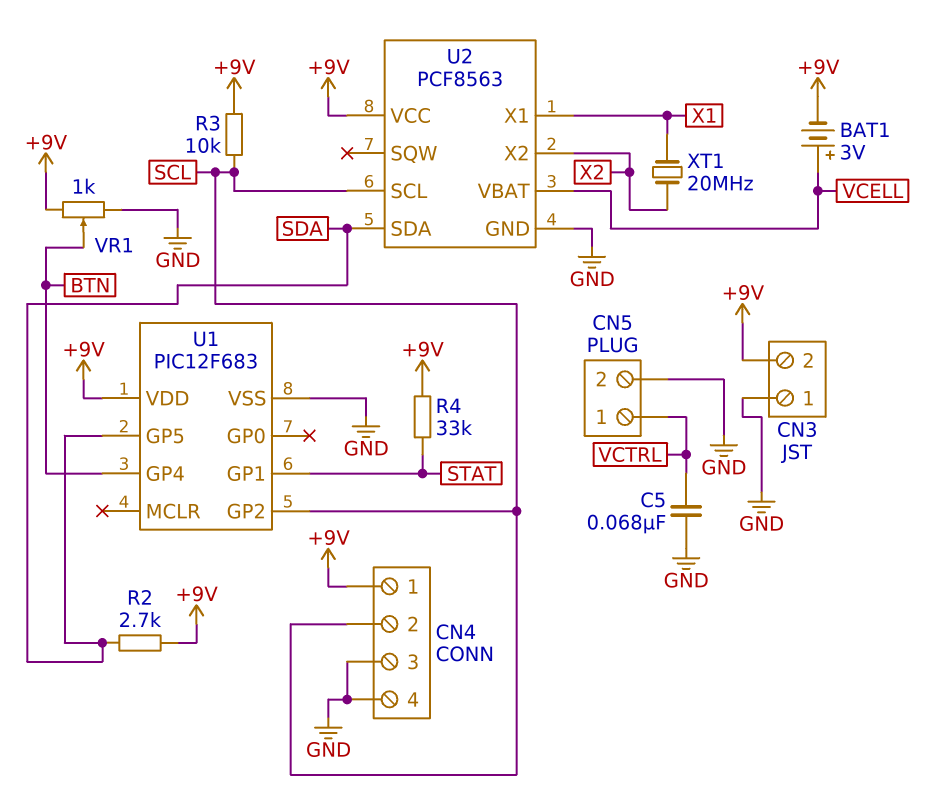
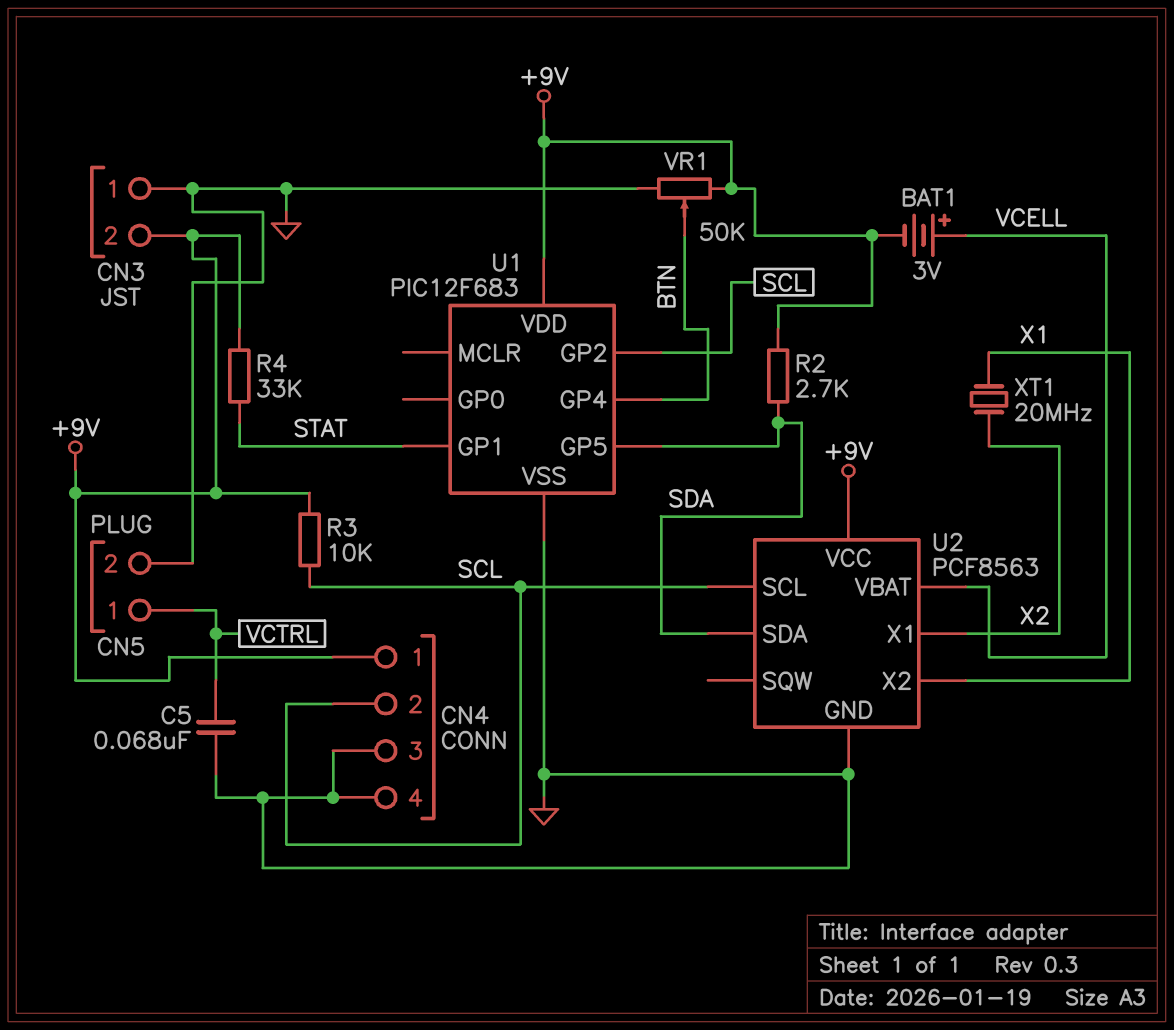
U2 pin X1: X1 -> X2
U2 pin X2: X2 -> X1
VR1: 1k (+9V, GND, wiper BTN) -> 50k (+9V, GND, wiper BTN)

